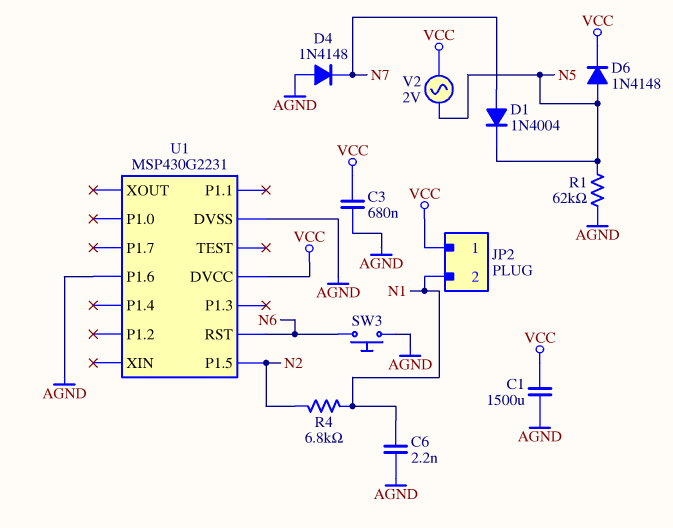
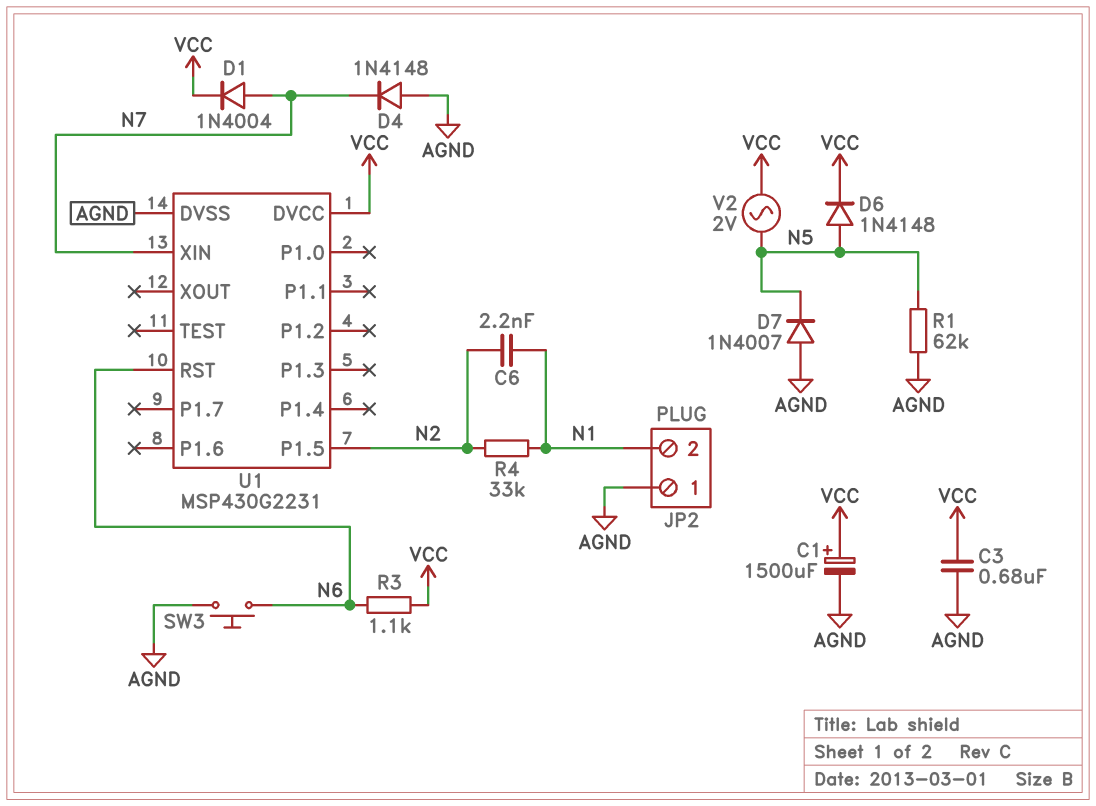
C1: 1500uF (AGND, VCC) -> 1500uF (plus VCC, minus AGND)
C6: 2.2nF (AGND, N1) -> 2.2nF (N1, N2)
D1: diode 1N4004 (A N7, K N5) -> diode 1N4004 (A N7, K VCC)
D7: none -> diode 1N4007 (A AGND, K N5)
JP2 pin 1: VCC -> AGND
R3: none -> 1.1k (N6, VCC)
R4: 6.8k (N1, N2) -> 33k (N1, N2)
U1 pin P1.6: AGND -> none
U1 pin XIN: none -> N7

